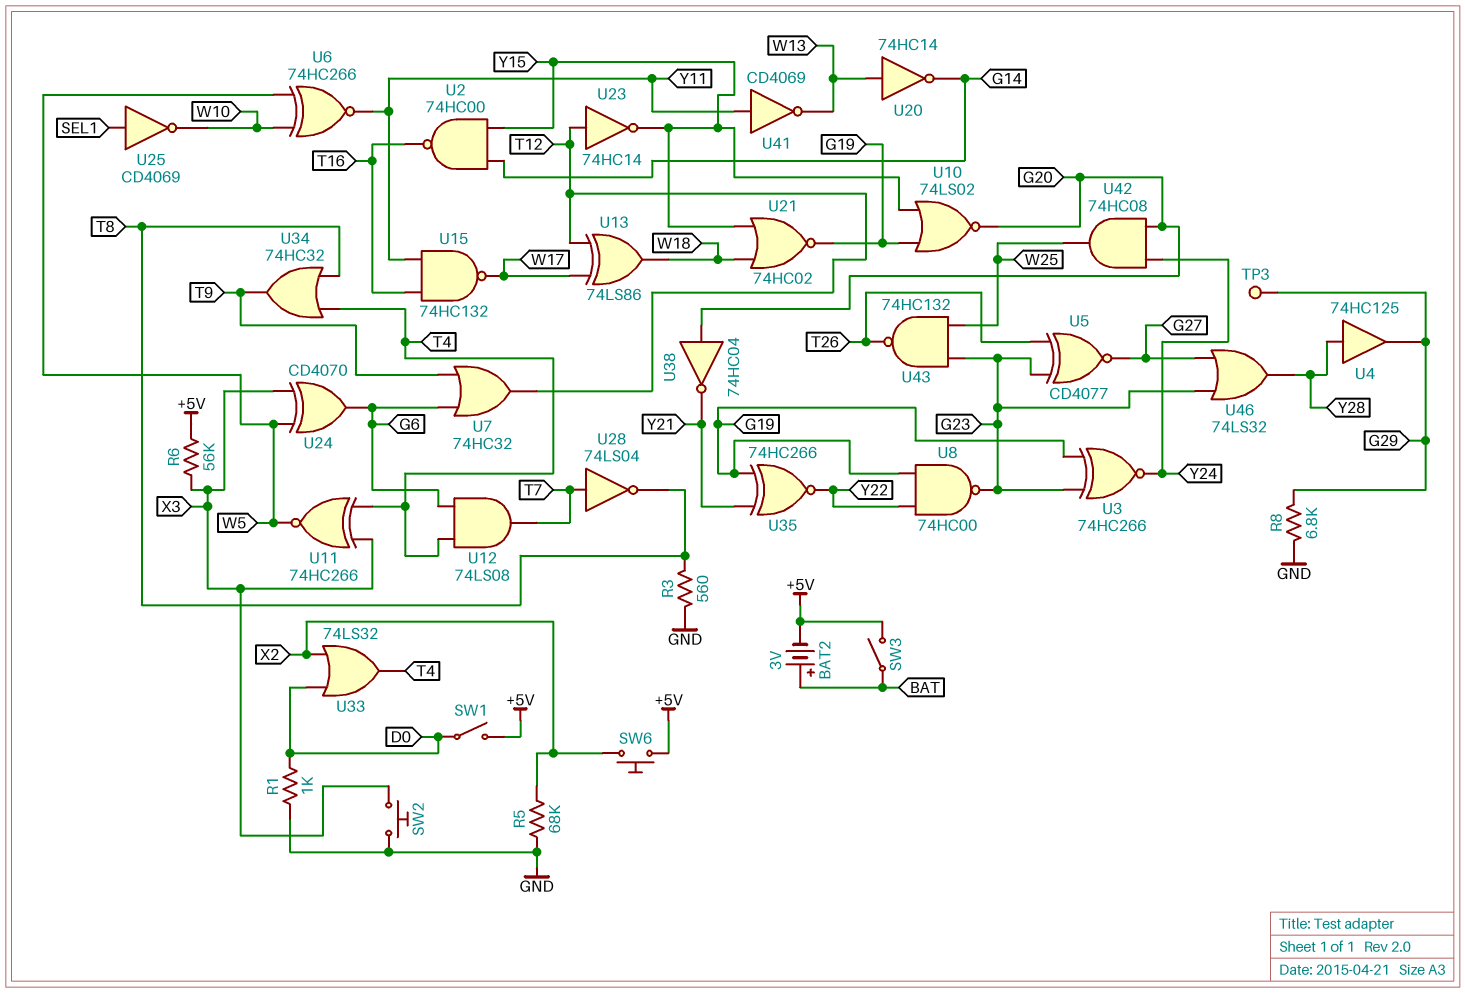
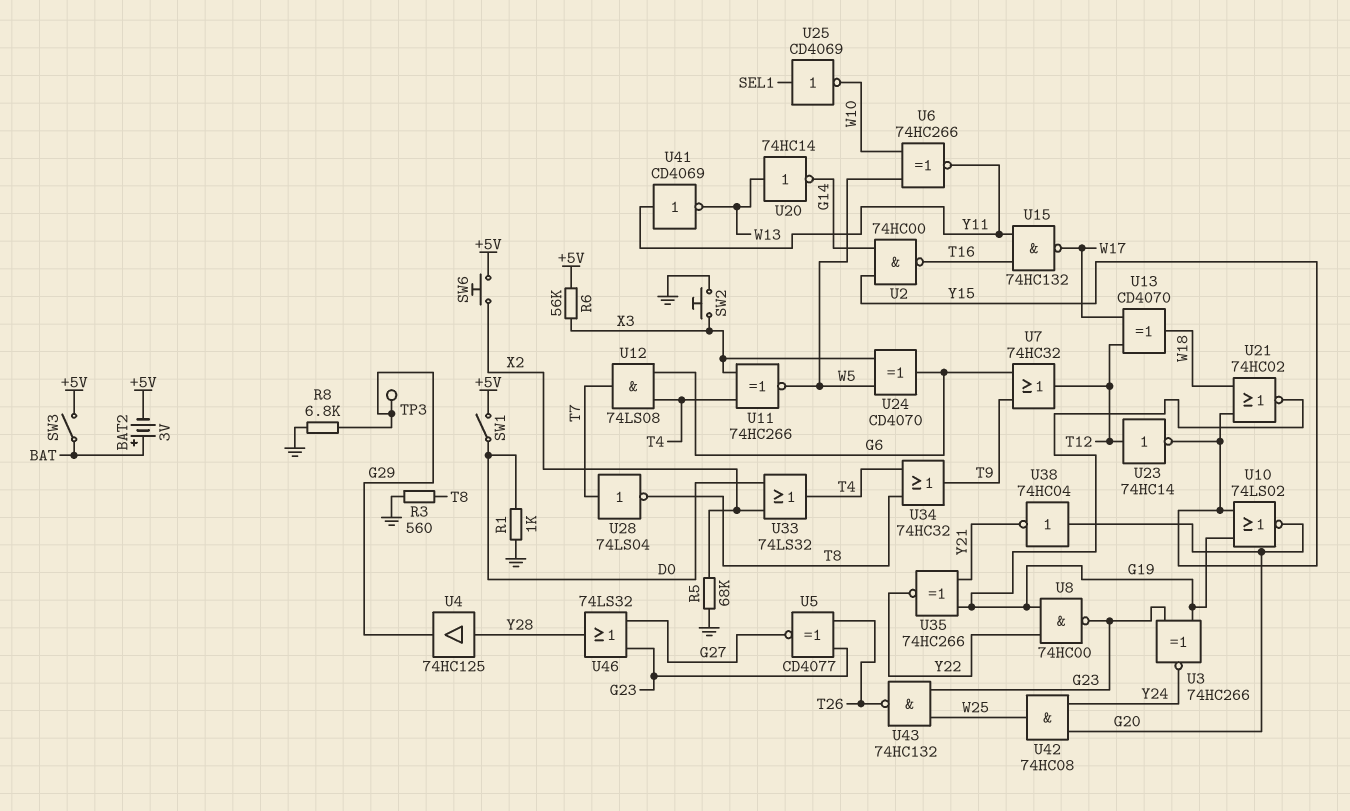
U13: XOR 74LS86 (in T12, in W17, out W18) -> XOR CD4070 (in T12, in W17, out W18)

